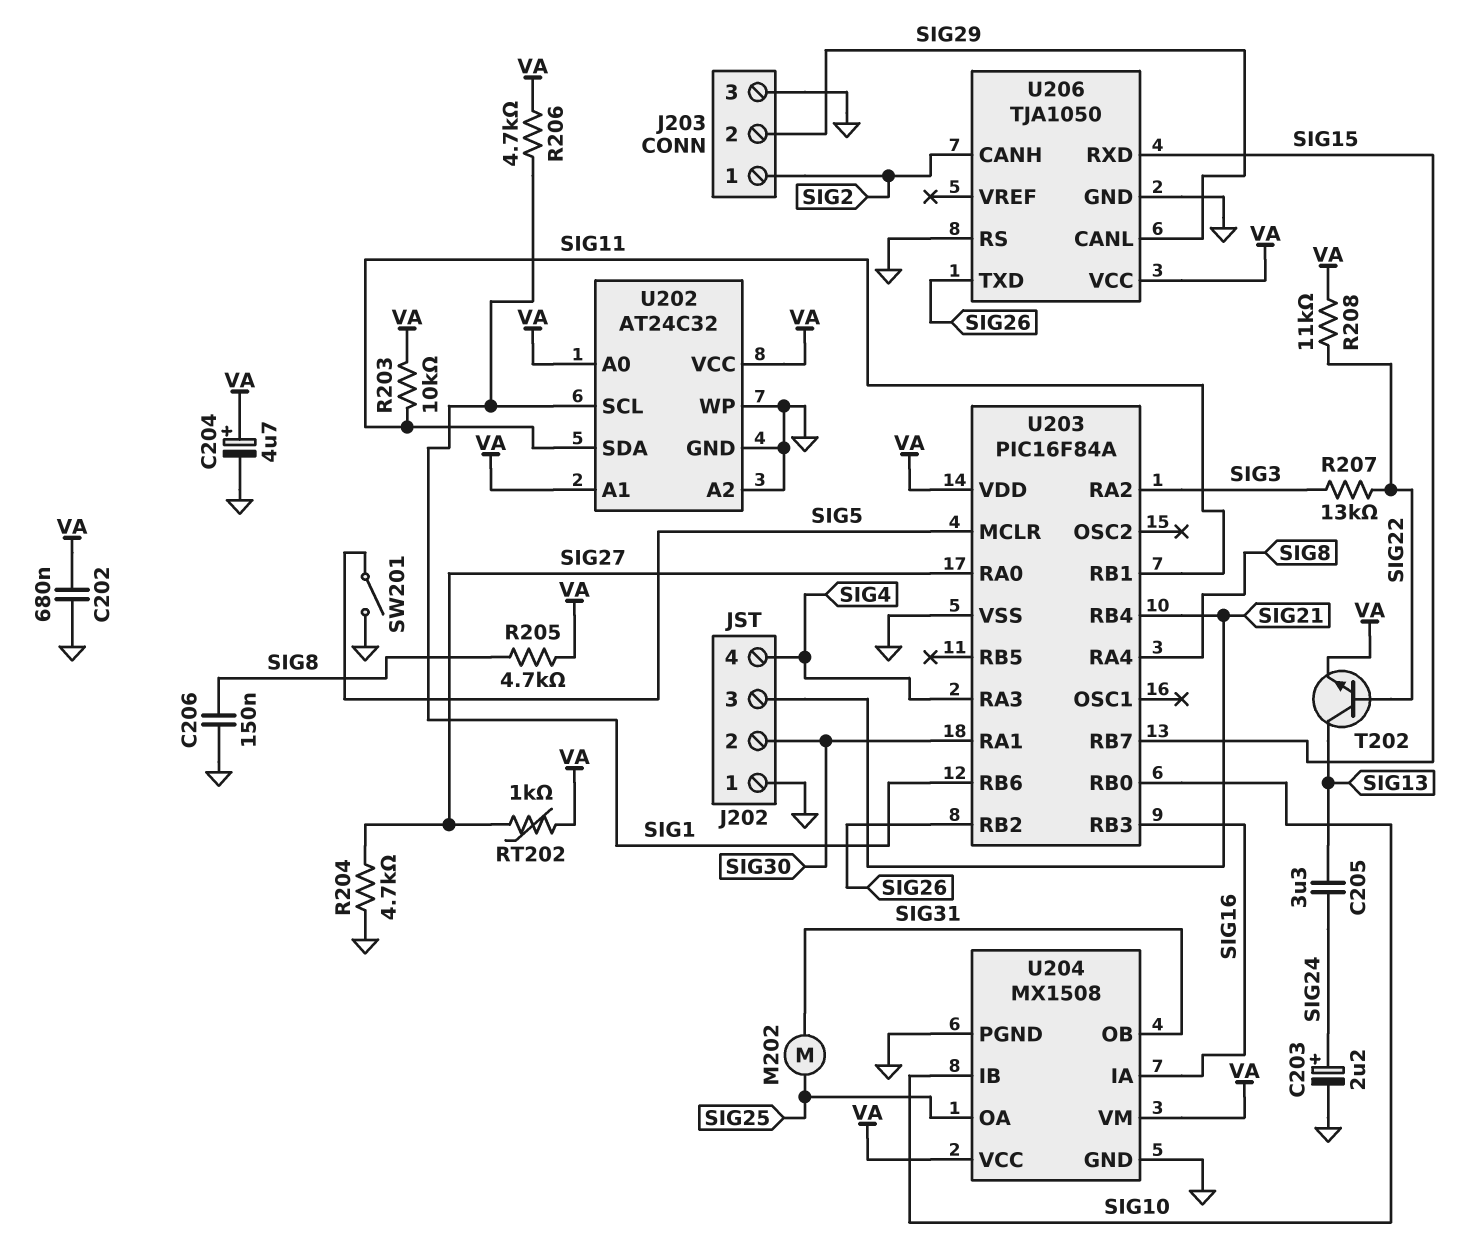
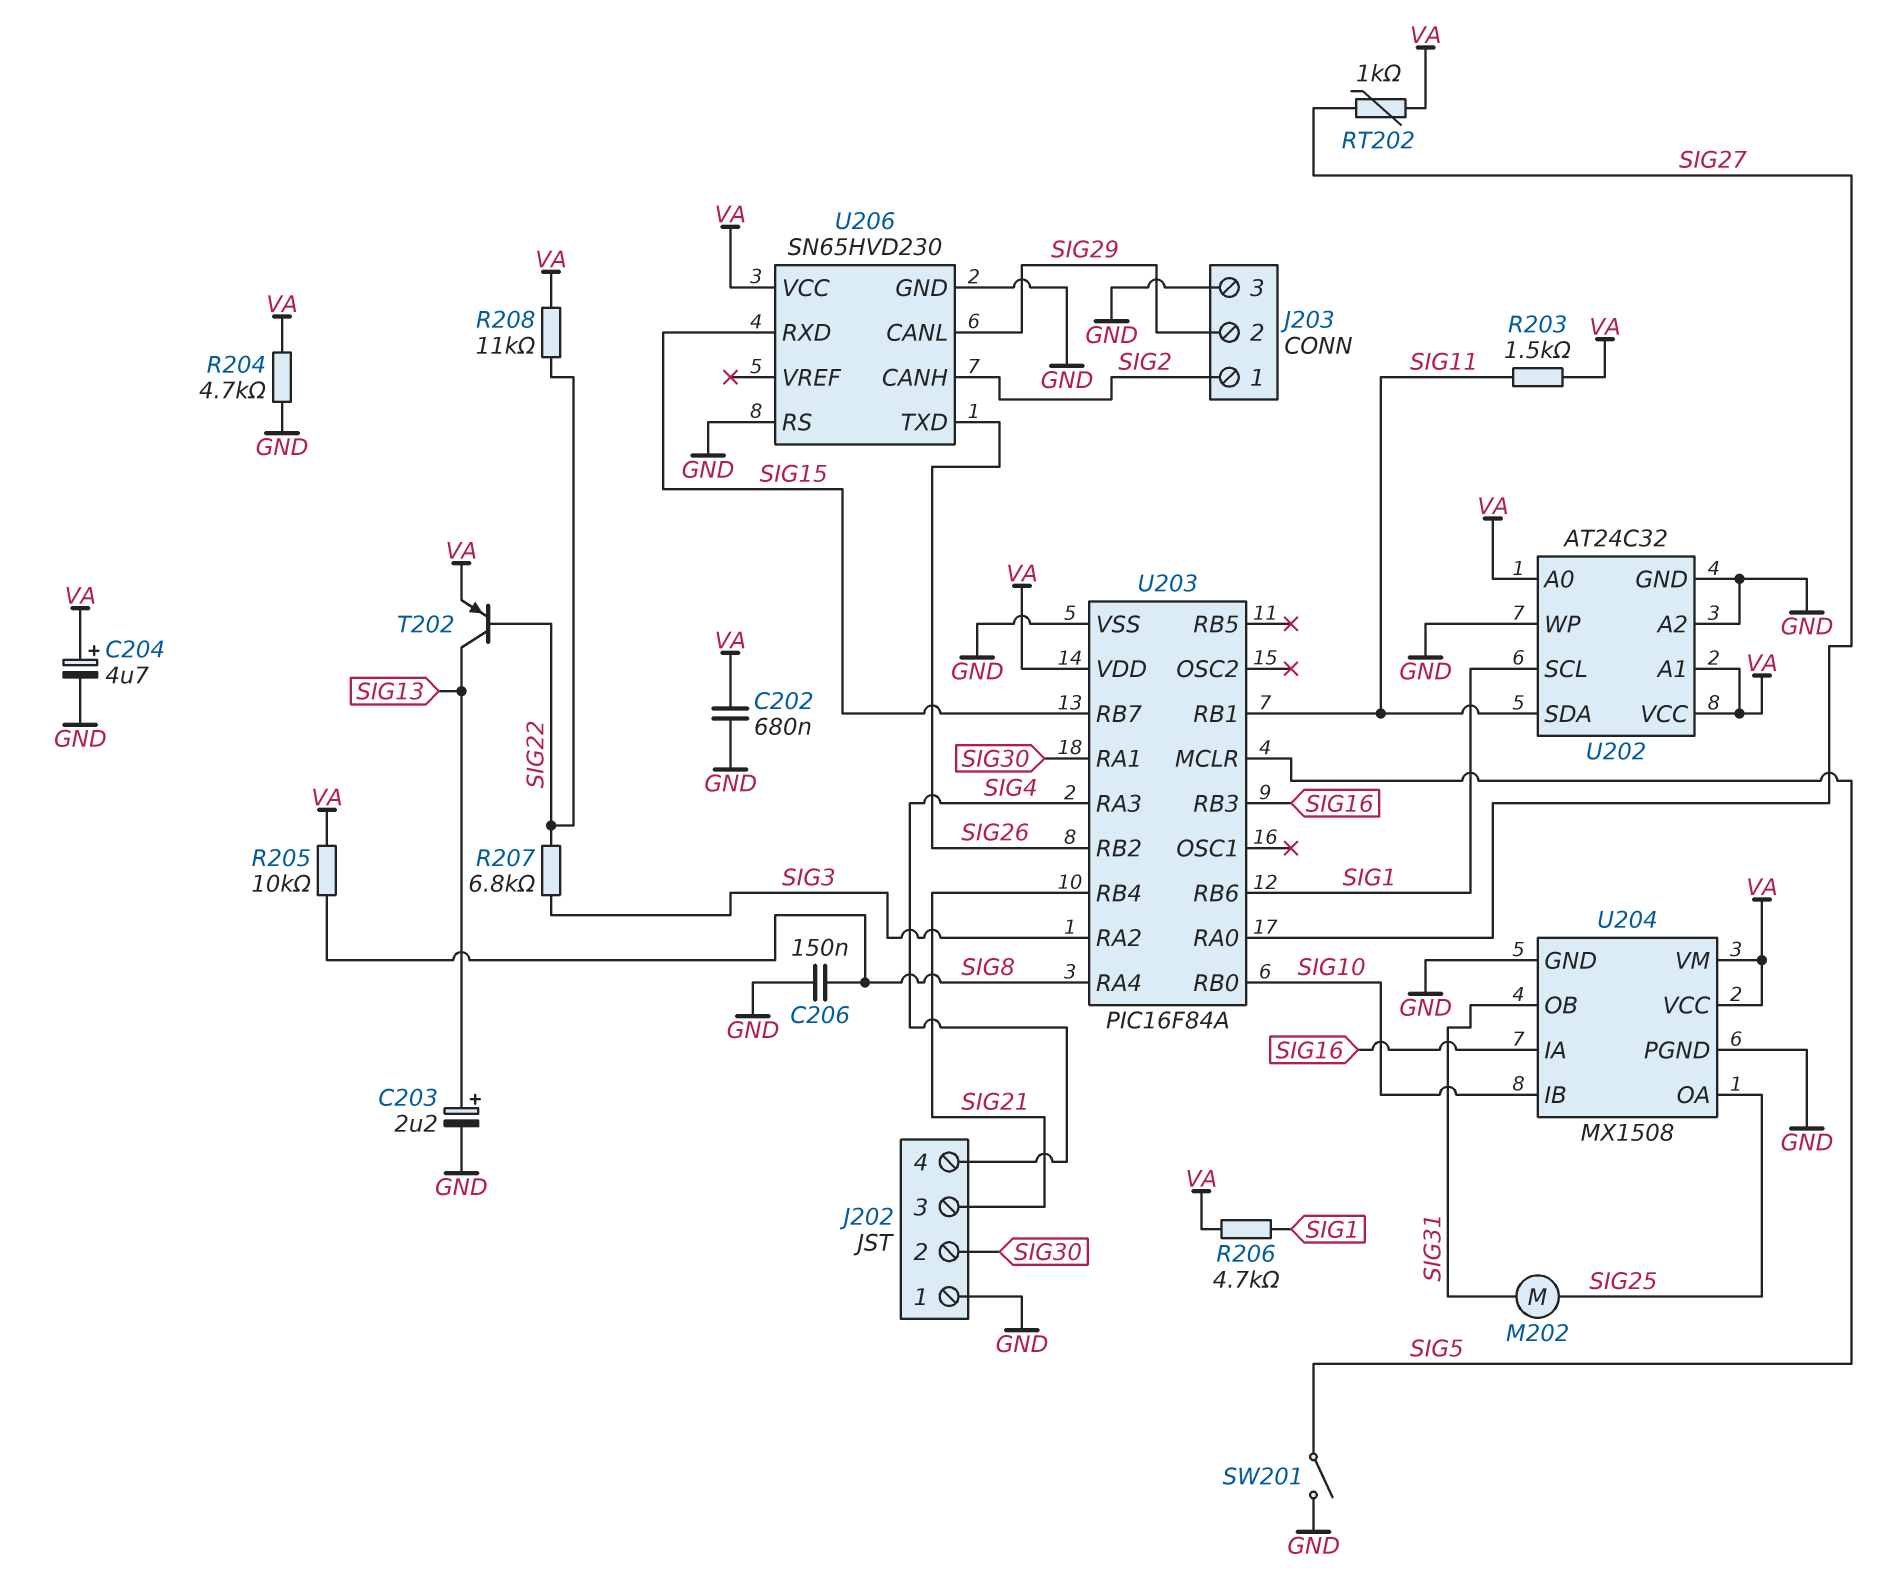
C203: 2.2uF (plus SIG24, minus GND) -> 2.2uF (plus SIG13, minus GND)
C205: 3.3uF (SIG13, SIG24) -> none
R203: 10k (SIG11, VA) -> 1.5k (SIG11, VA)
R204: 4.7k (GND, SIG27) -> 4.7k (GND, VA)
R205: 4.7k (SIG8, VA) -> 10k (SIG8, VA)
R207: 13k (SIG3, SIG22) -> 6.8k (SIG3, SIG22)
T202: NPN (B SIG22, C SIG13, E VA) -> PNP (B SIG22, C SIG13, E VA)
U206: TJA1050 -> SN65HVD230

